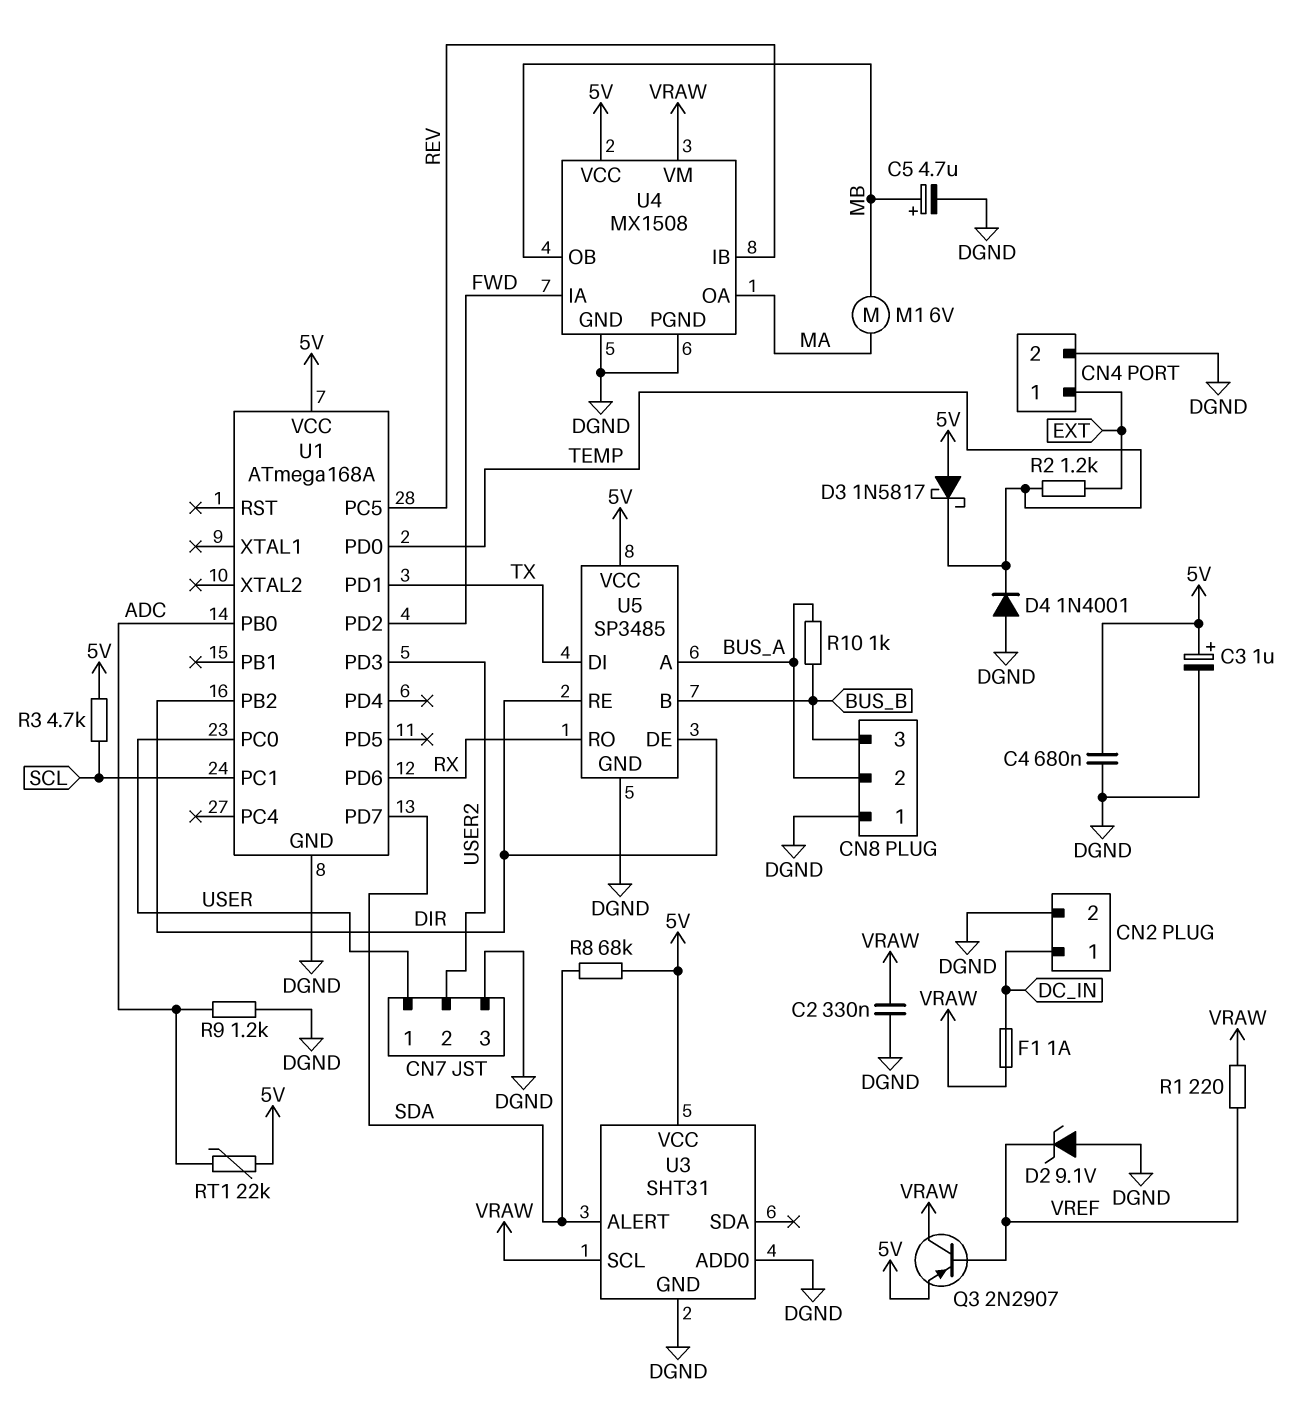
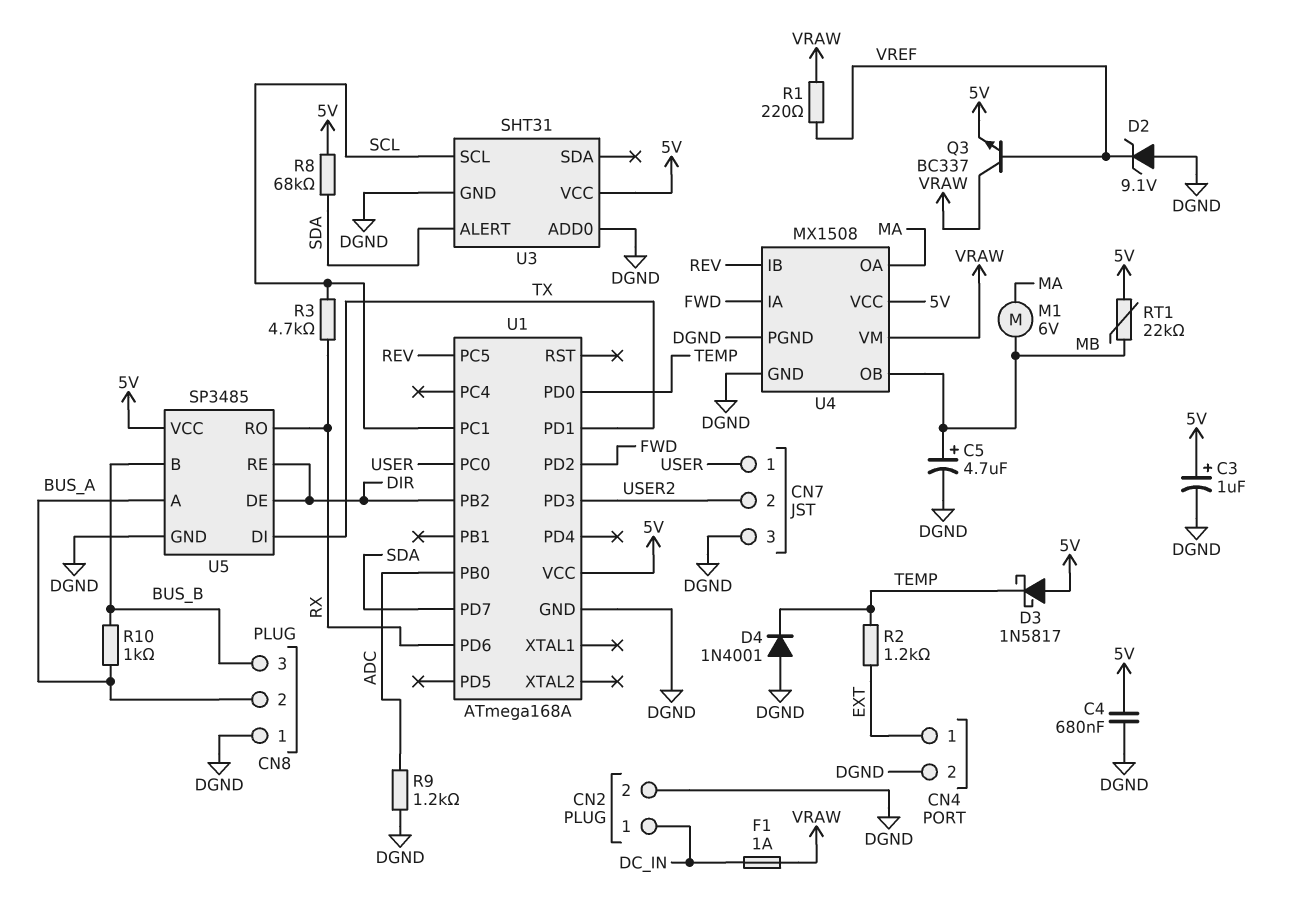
C2: 330nF (DGND, VRAW) -> none
Q3: PNP 2N2907 (B VREF, C VRAW, E 5V) -> NPN BC337 (B VREF, C VRAW, E 5V)
R3: 4.7k (5V, SCL) -> 4.7k (RX, SCL)
RT1: 22k (5V, ADC) -> 22k (5V, MB)
U3 pin SCL: VRAW -> SCL

